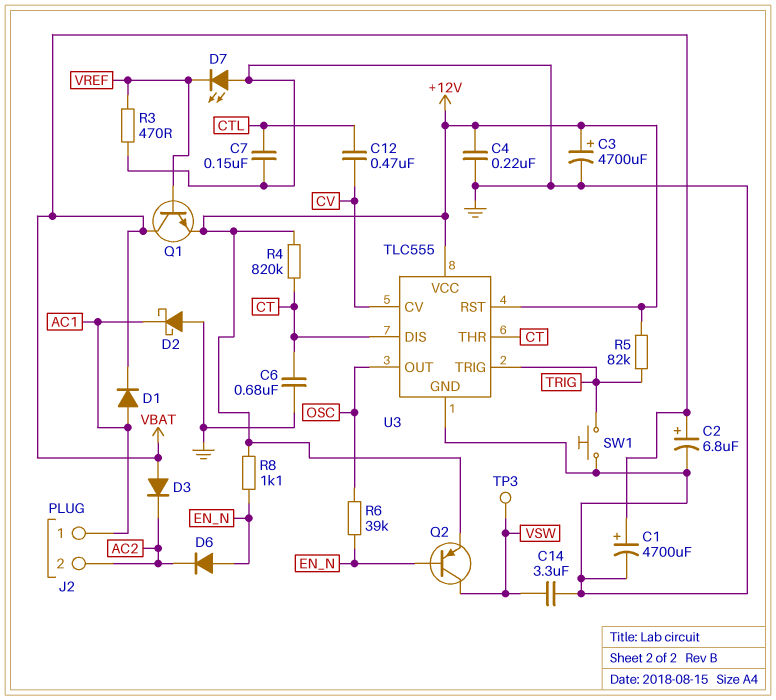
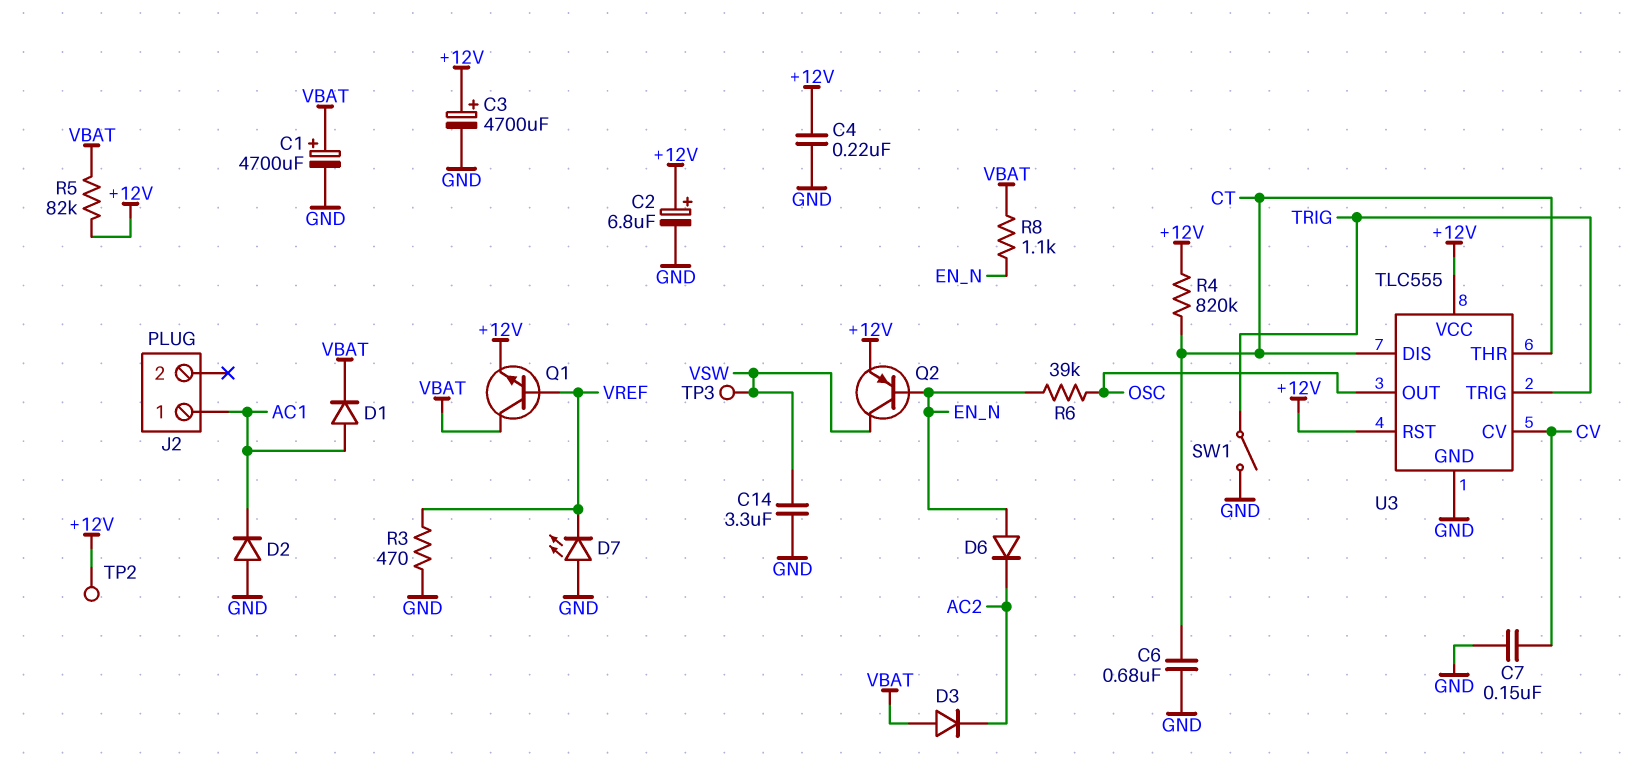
C2: 6.8uF (plus VBAT, minus GND) -> 6.8uF (plus +12V, minus GND)
C7: 150nF (CTL, GND) -> 150nF (CV, GND)
C12: 470nF (CTL, CV) -> none
D2: schottky (A GND, K AC1) -> diode (A GND, K AC1)
J2 pin 2: AC2 -> none
R5: 82k (+12V, TRIG) -> 82k (+12V, VBAT)
R8: 1.1k (+12V, EN_N) -> 1.1k (EN_N, VBAT)
SW1: button (GND, TRIG) -> switch (GND, TRIG)
TP2: none -> test point (+12V)

